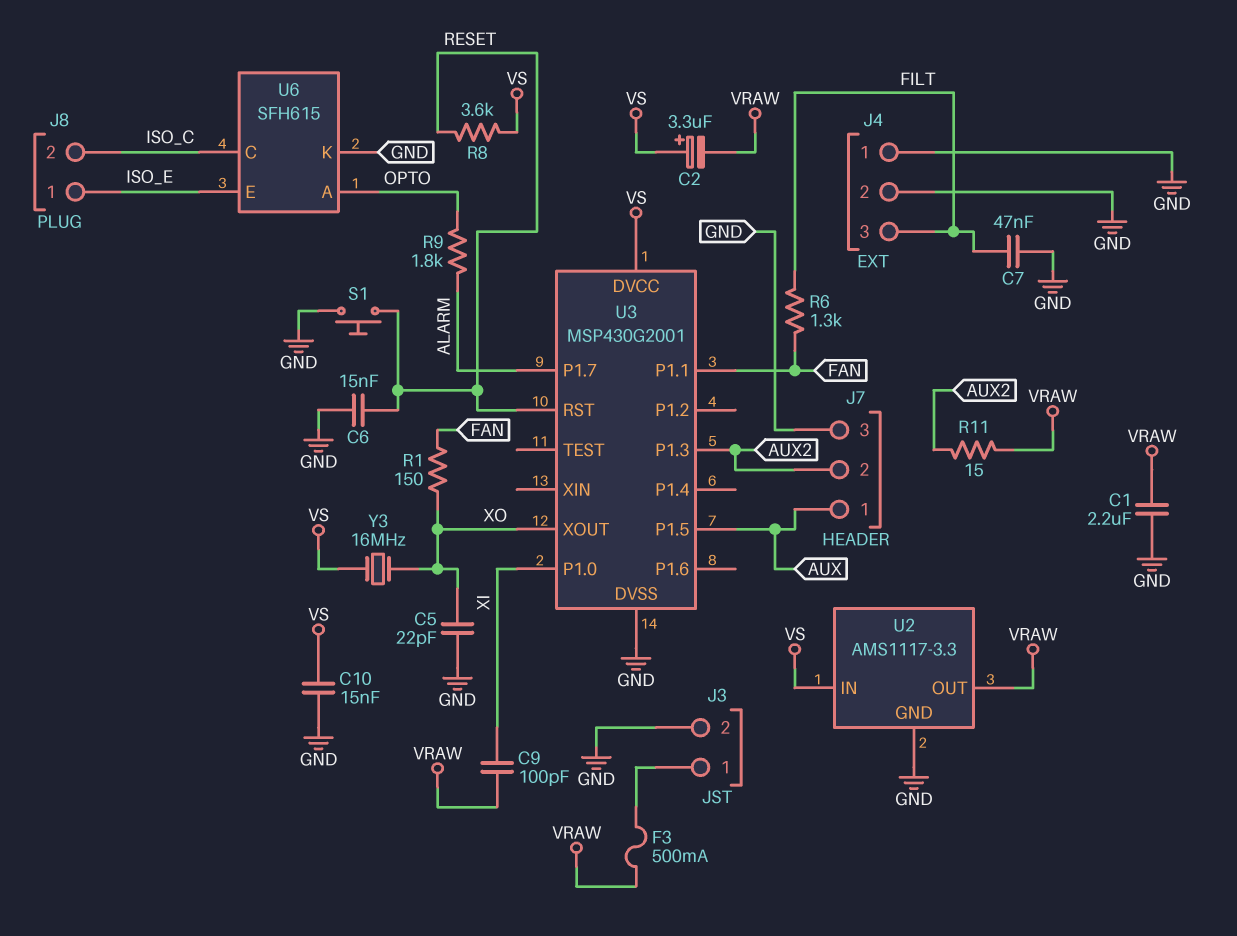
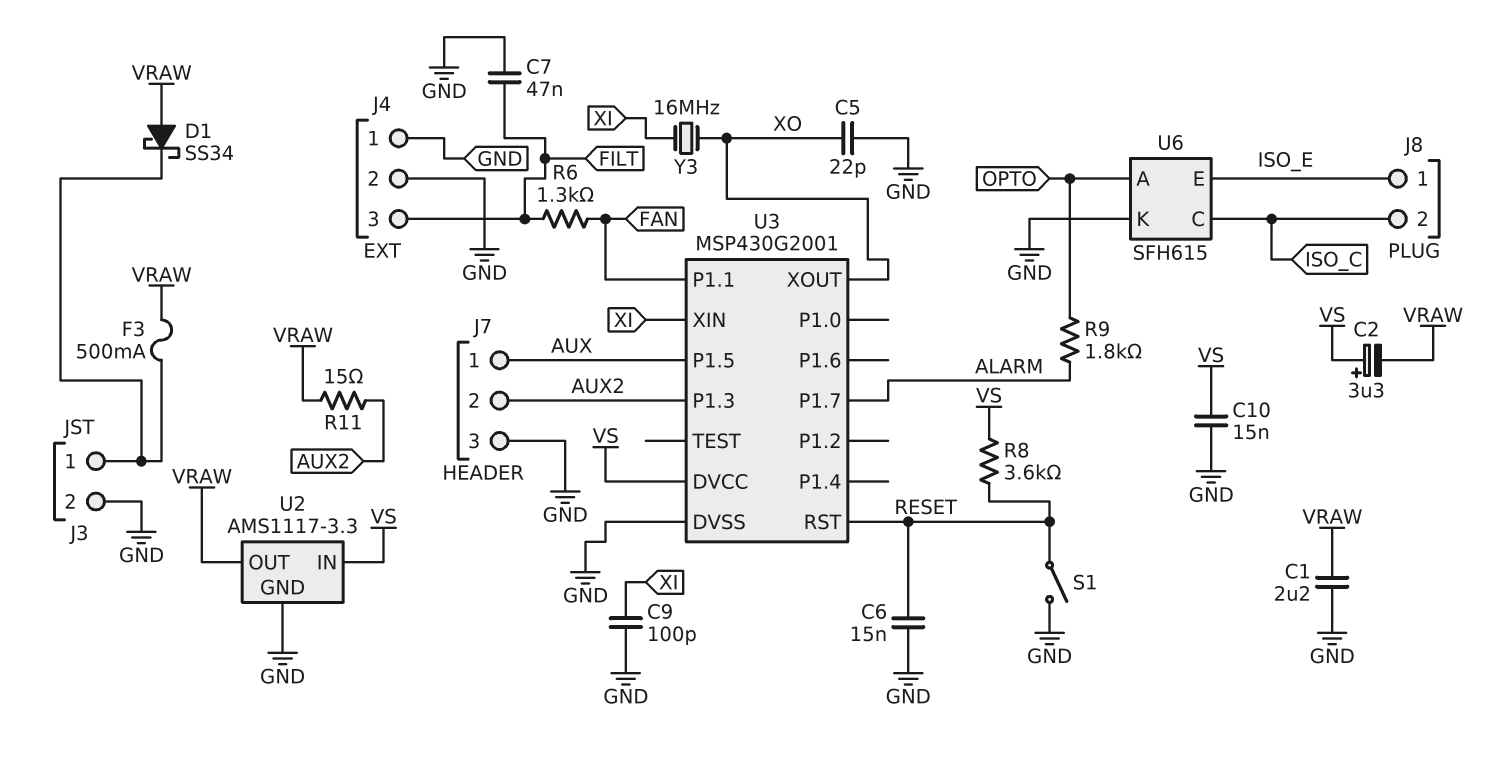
C9: 100pF (VRAW, XI) -> 100pF (GND, XI)
D1: none -> schottky SS34 (A VRAW, K J3/1)
R1: 150 (FAN, XO) -> none
S1: button (GND, RESET) -> switch (GND, RESET)
U3 pin P1.0: XI -> none
U3 pin XIN: none -> XI
Y3: 16MHz (VS, XO) -> 16MHz (XI, XO)

